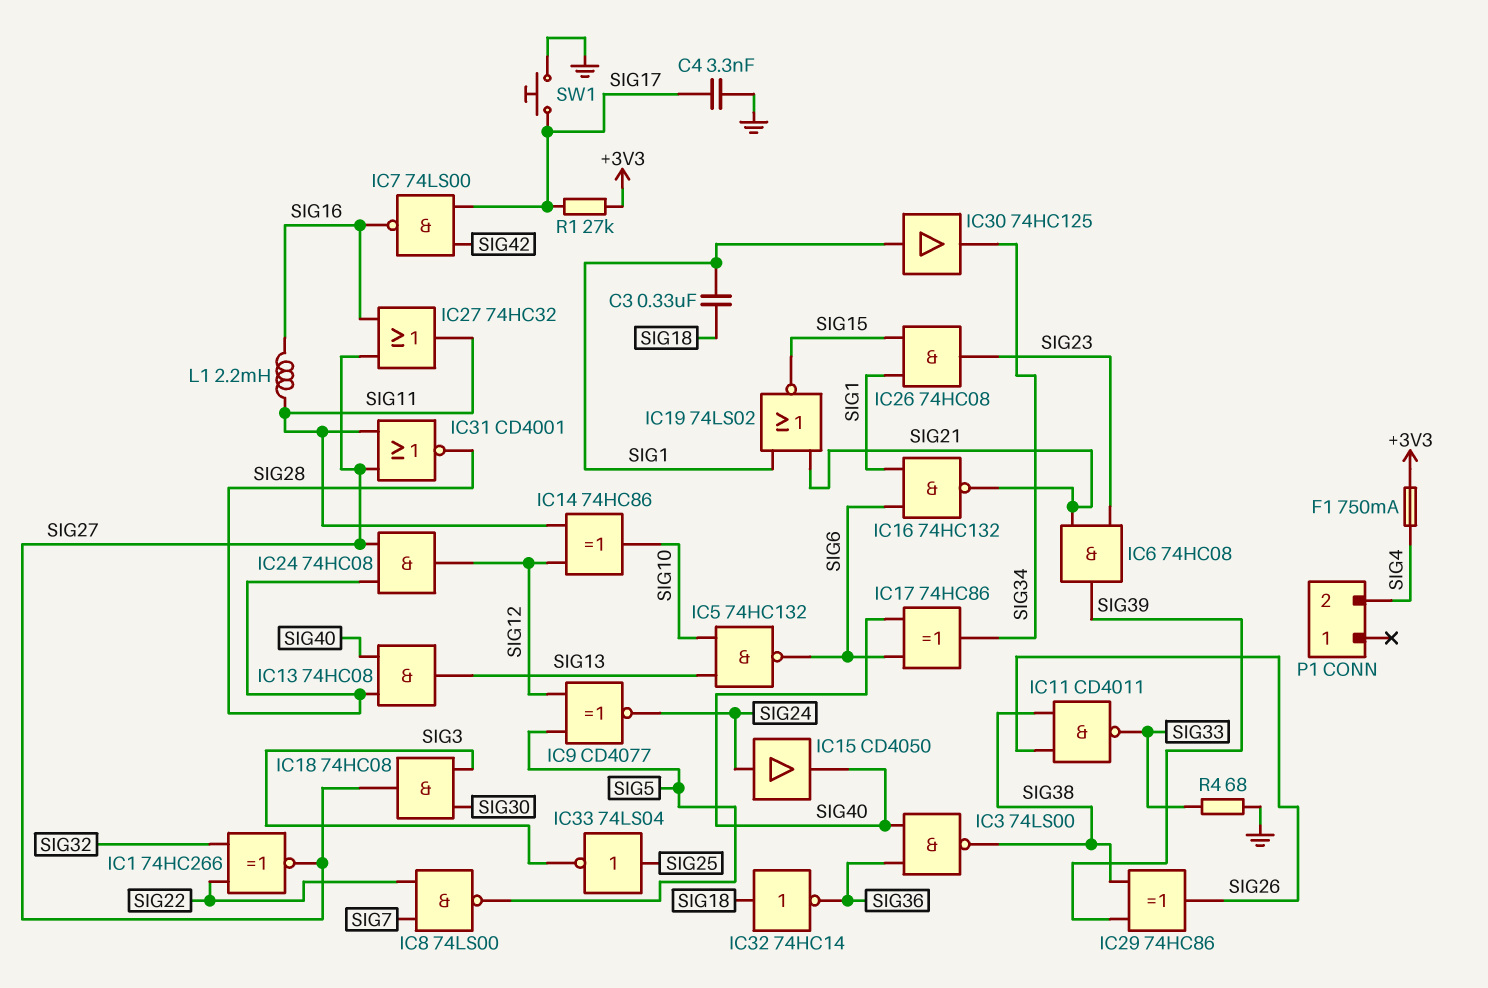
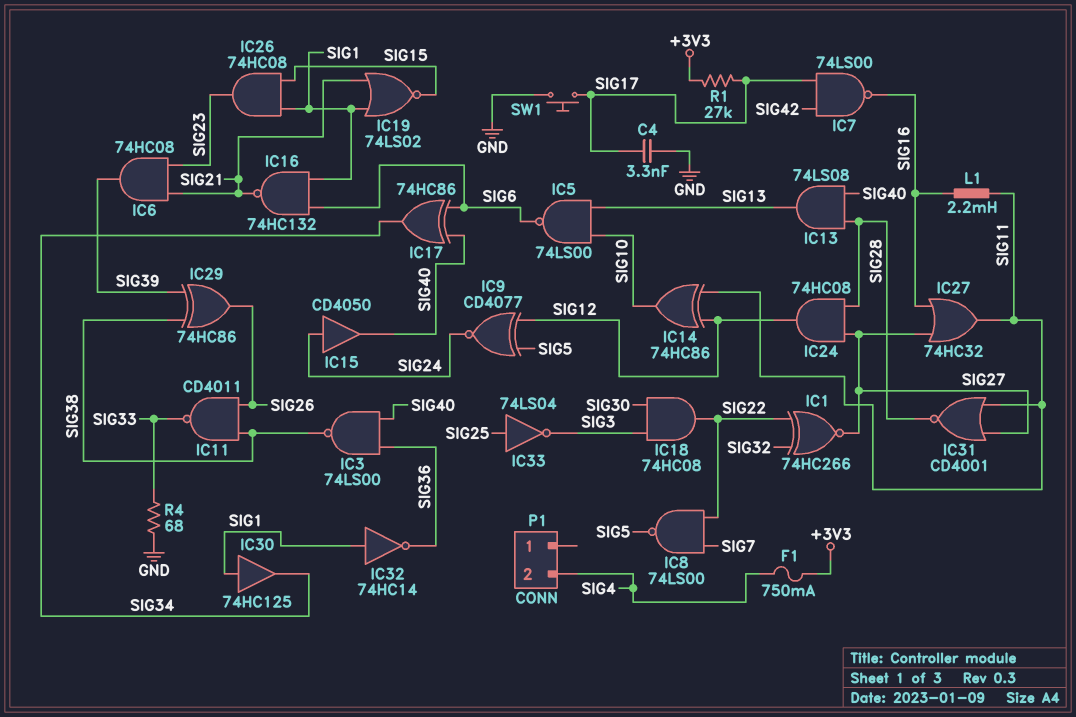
C3: 330nF (SIG1, SIG18) -> none
IC5: NAND 74HC132 (in SIG10, in SIG13, out SIG6) -> NAND 74LS00 (in SIG10, in SIG13, out SIG6)
IC13: AND 74HC08 (in SIG28, in SIG40, out SIG13) -> AND 74LS08 (in SIG28, in SIG40, out SIG13)
IC18: AND 74HC08 (in SIG3, in SIG30, out SIG27) -> AND 74HC08 (in SIG3, in SIG30, out SIG22)
IC32: NOT 74HC14 (in SIG18, out SIG36) -> NOT 74HC14 (in SIG1, out SIG36)

